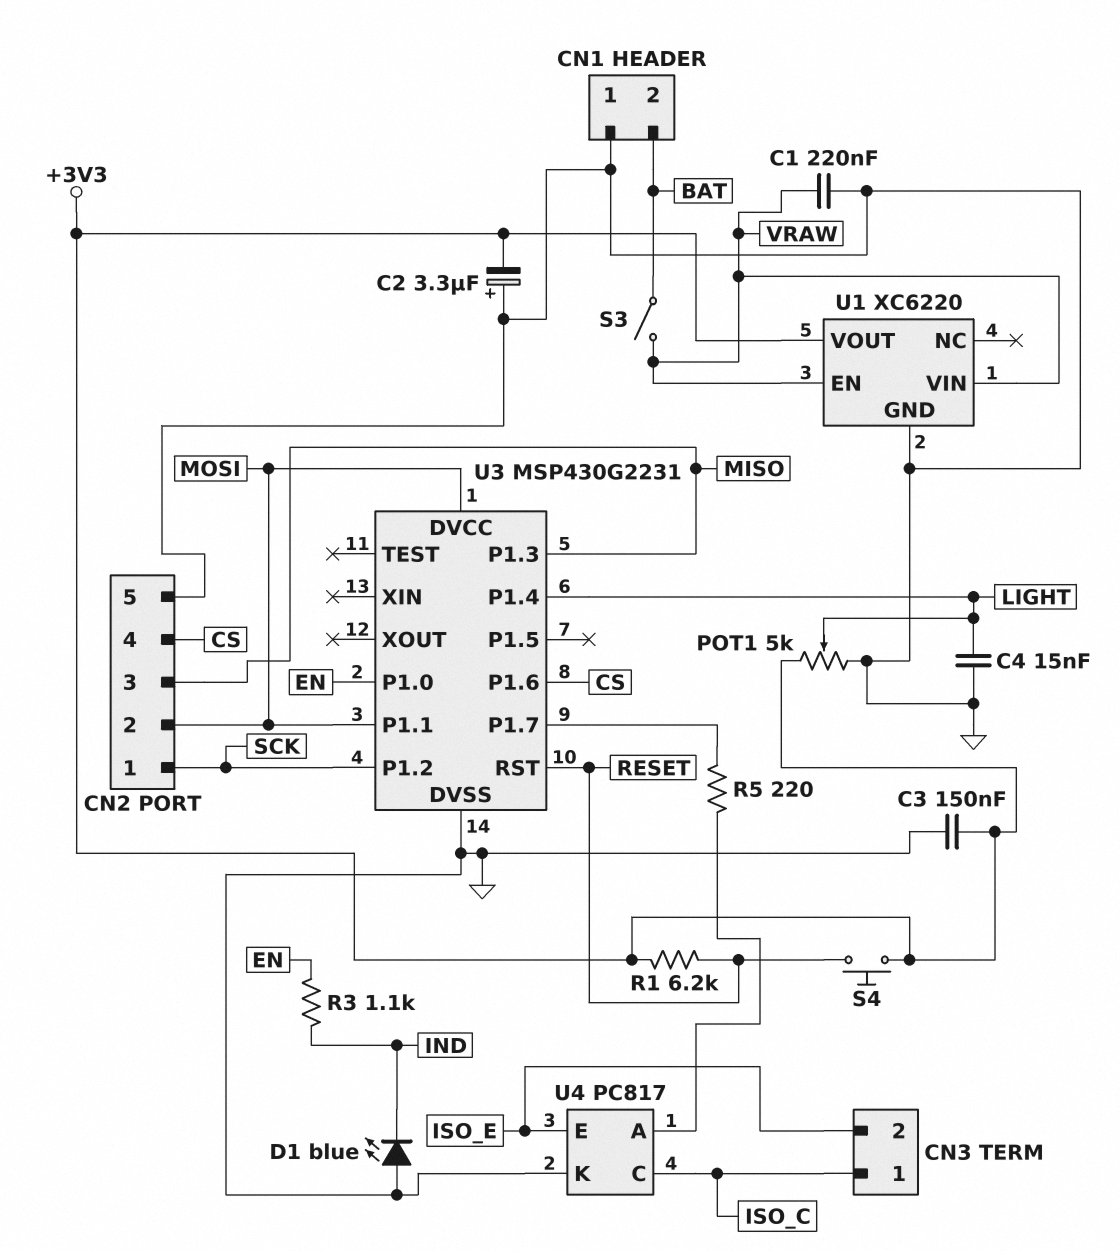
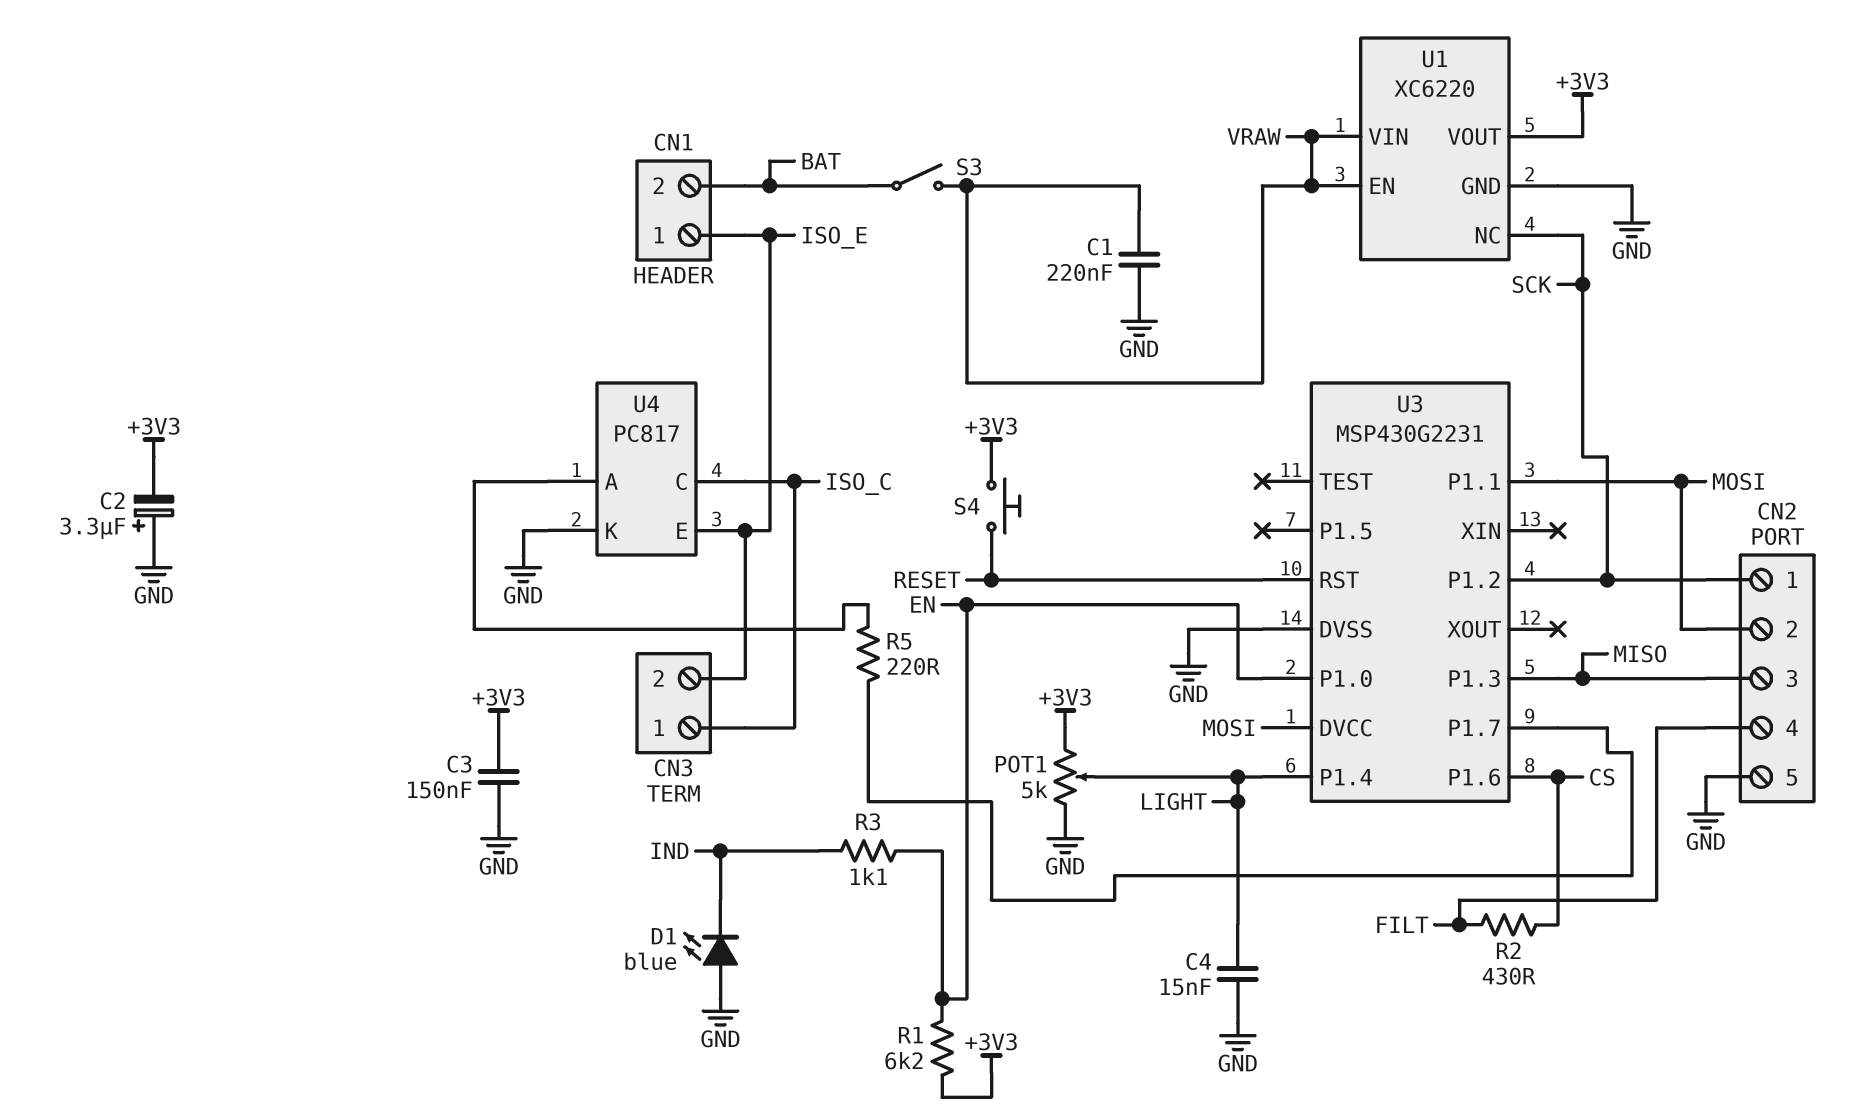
CN1 pin 1: GND -> ISO_E
CN2 pin 4: CS -> FILT
R1: 6.2k (+3V3, RESET) -> 6.2k (+3V3, EN)
R2: none -> 430 (CS, FILT)
U1 pin NC: none -> SCK

